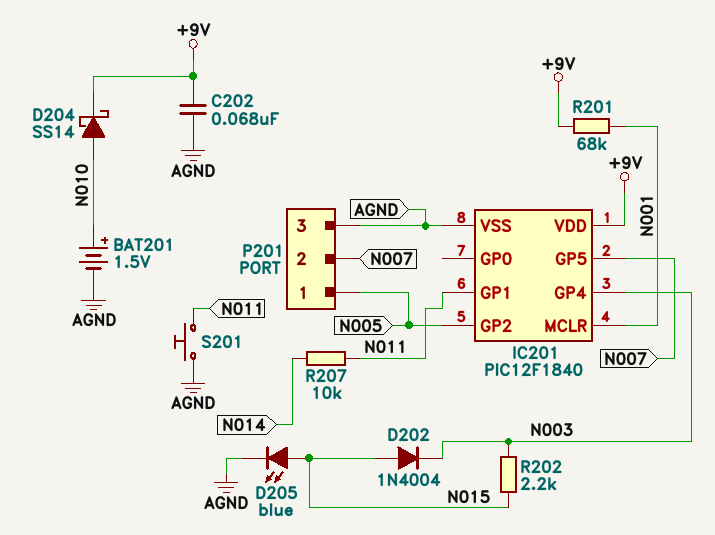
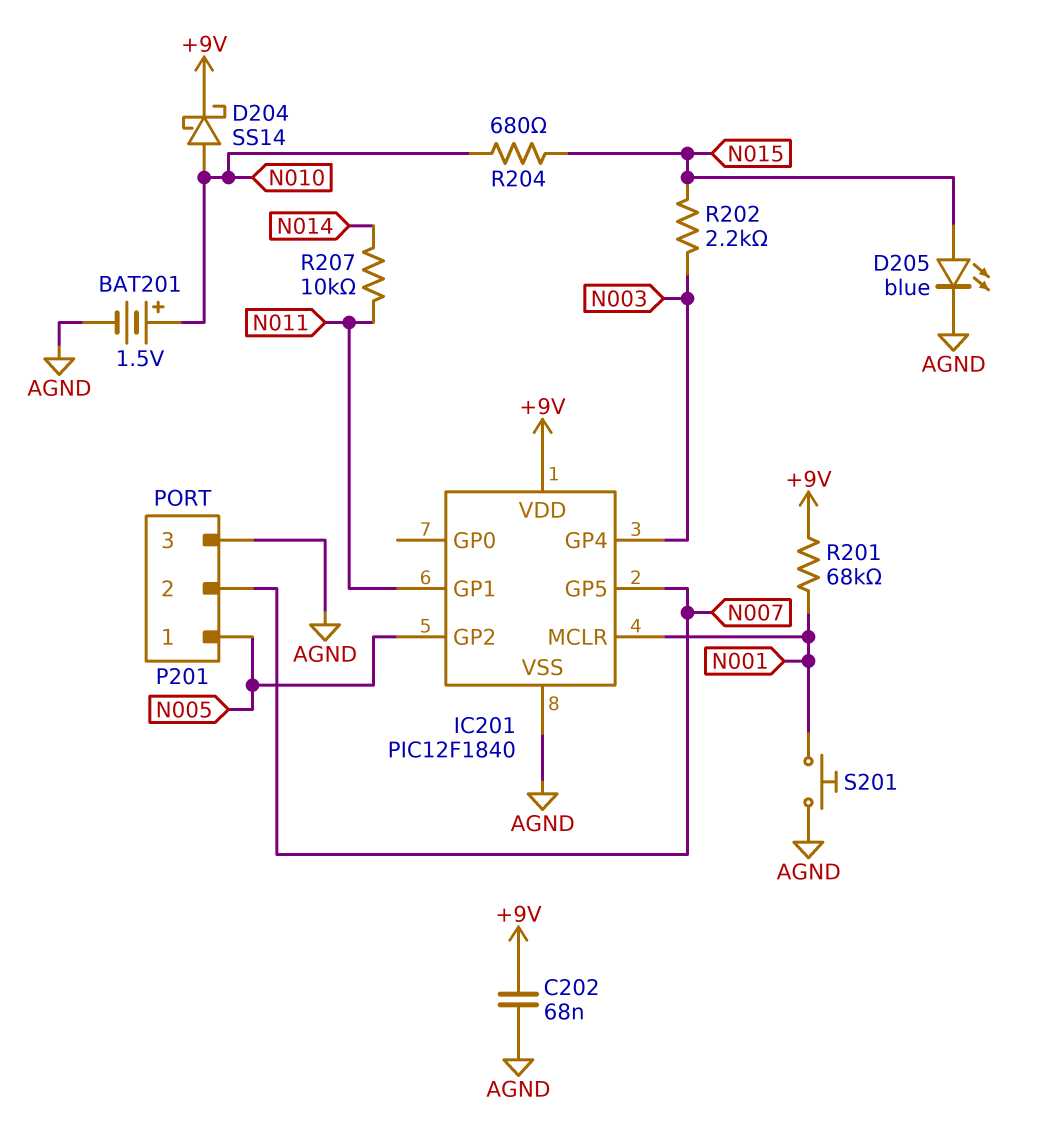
D202: diode 1N4004 (A N015, K N003) -> none
R204: none -> 680 (N010, N015)
S201: button (AGND, N011) -> button (AGND, N001)

